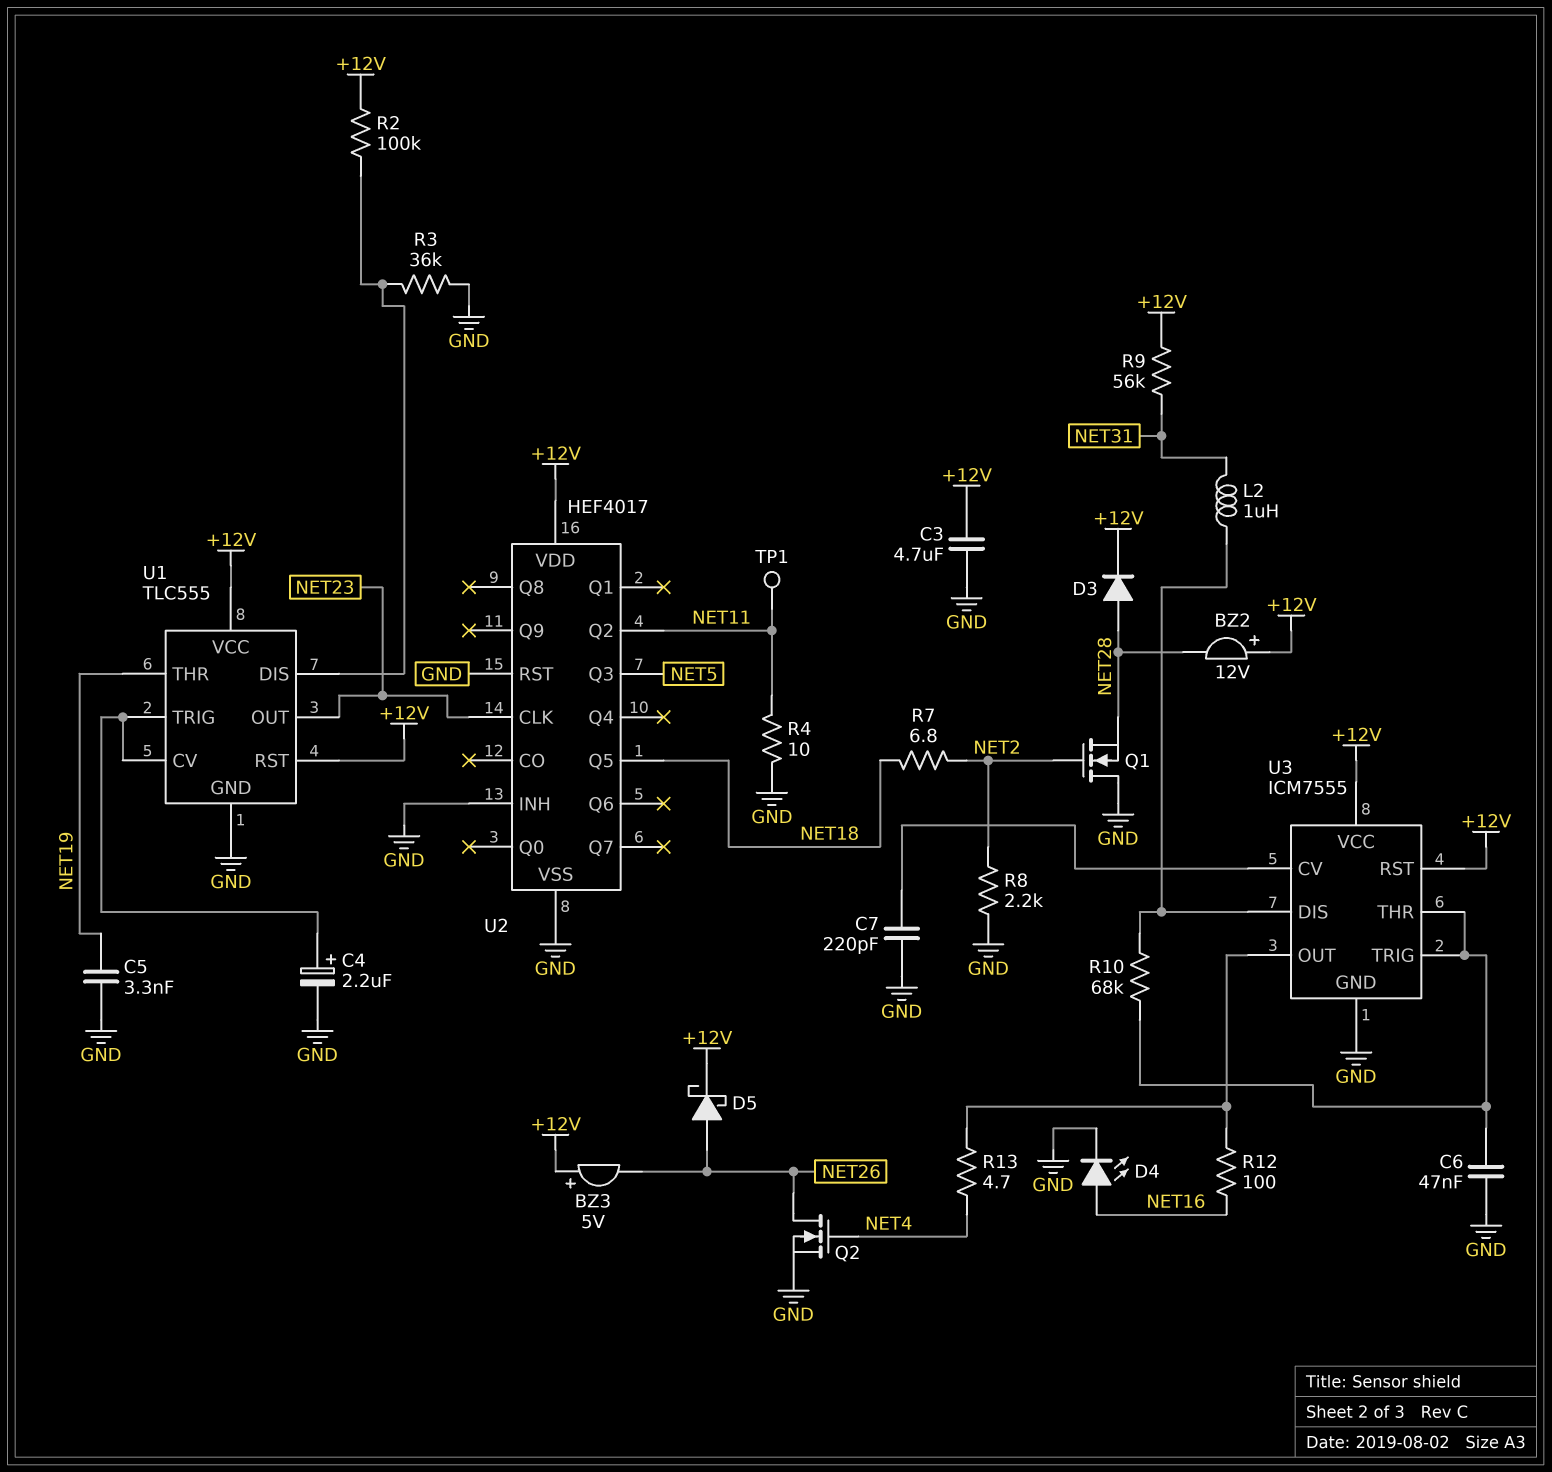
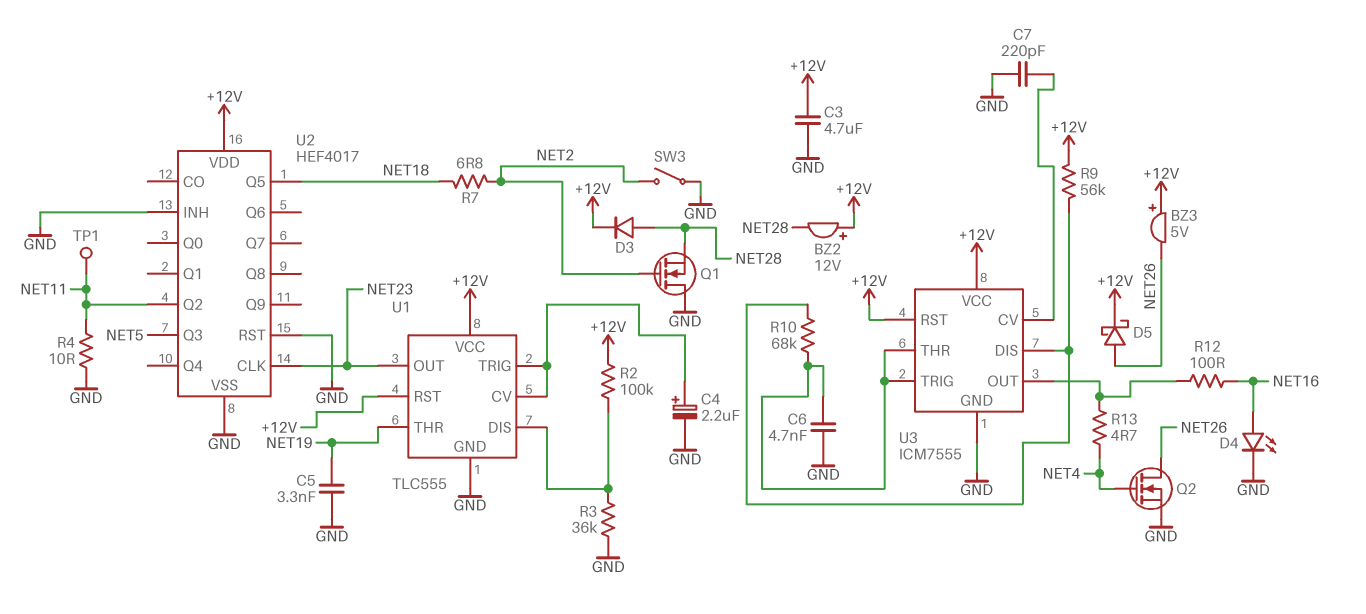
C6: 47nF (GND, U3/THR) -> 4.7nF (GND, U3/THR)
L2: 1uH (NET31, U3/DIS) -> none
R8: 2.2k (GND, NET2) -> none
R9: 56k (+12V, NET31) -> 56k (+12V, U3/DIS)
SW3: none -> switch (GND, NET2)

